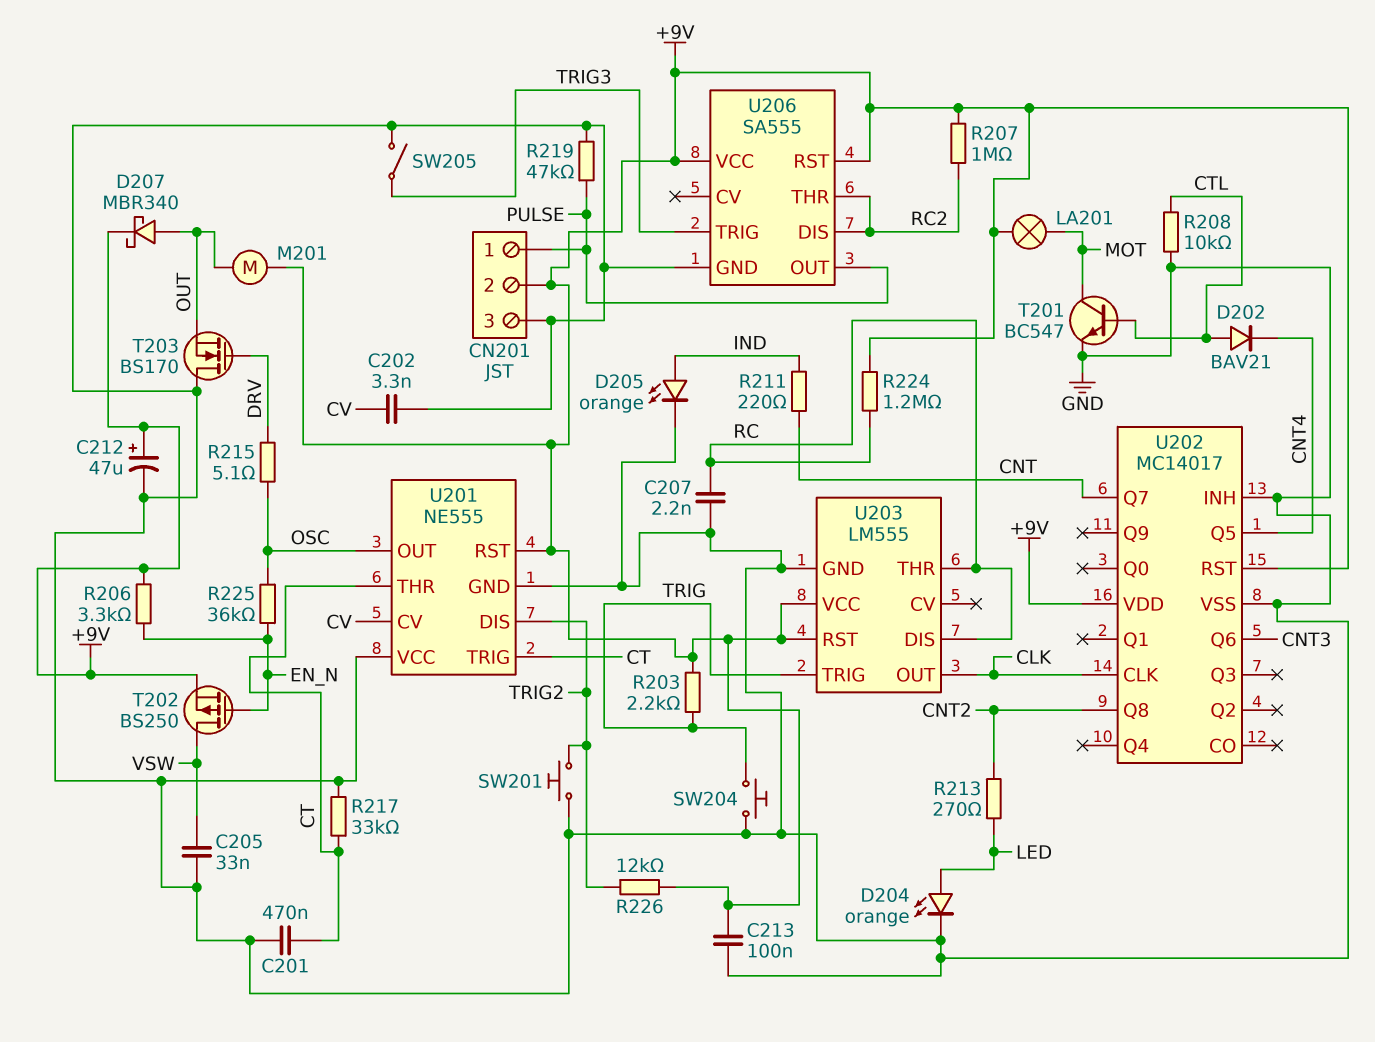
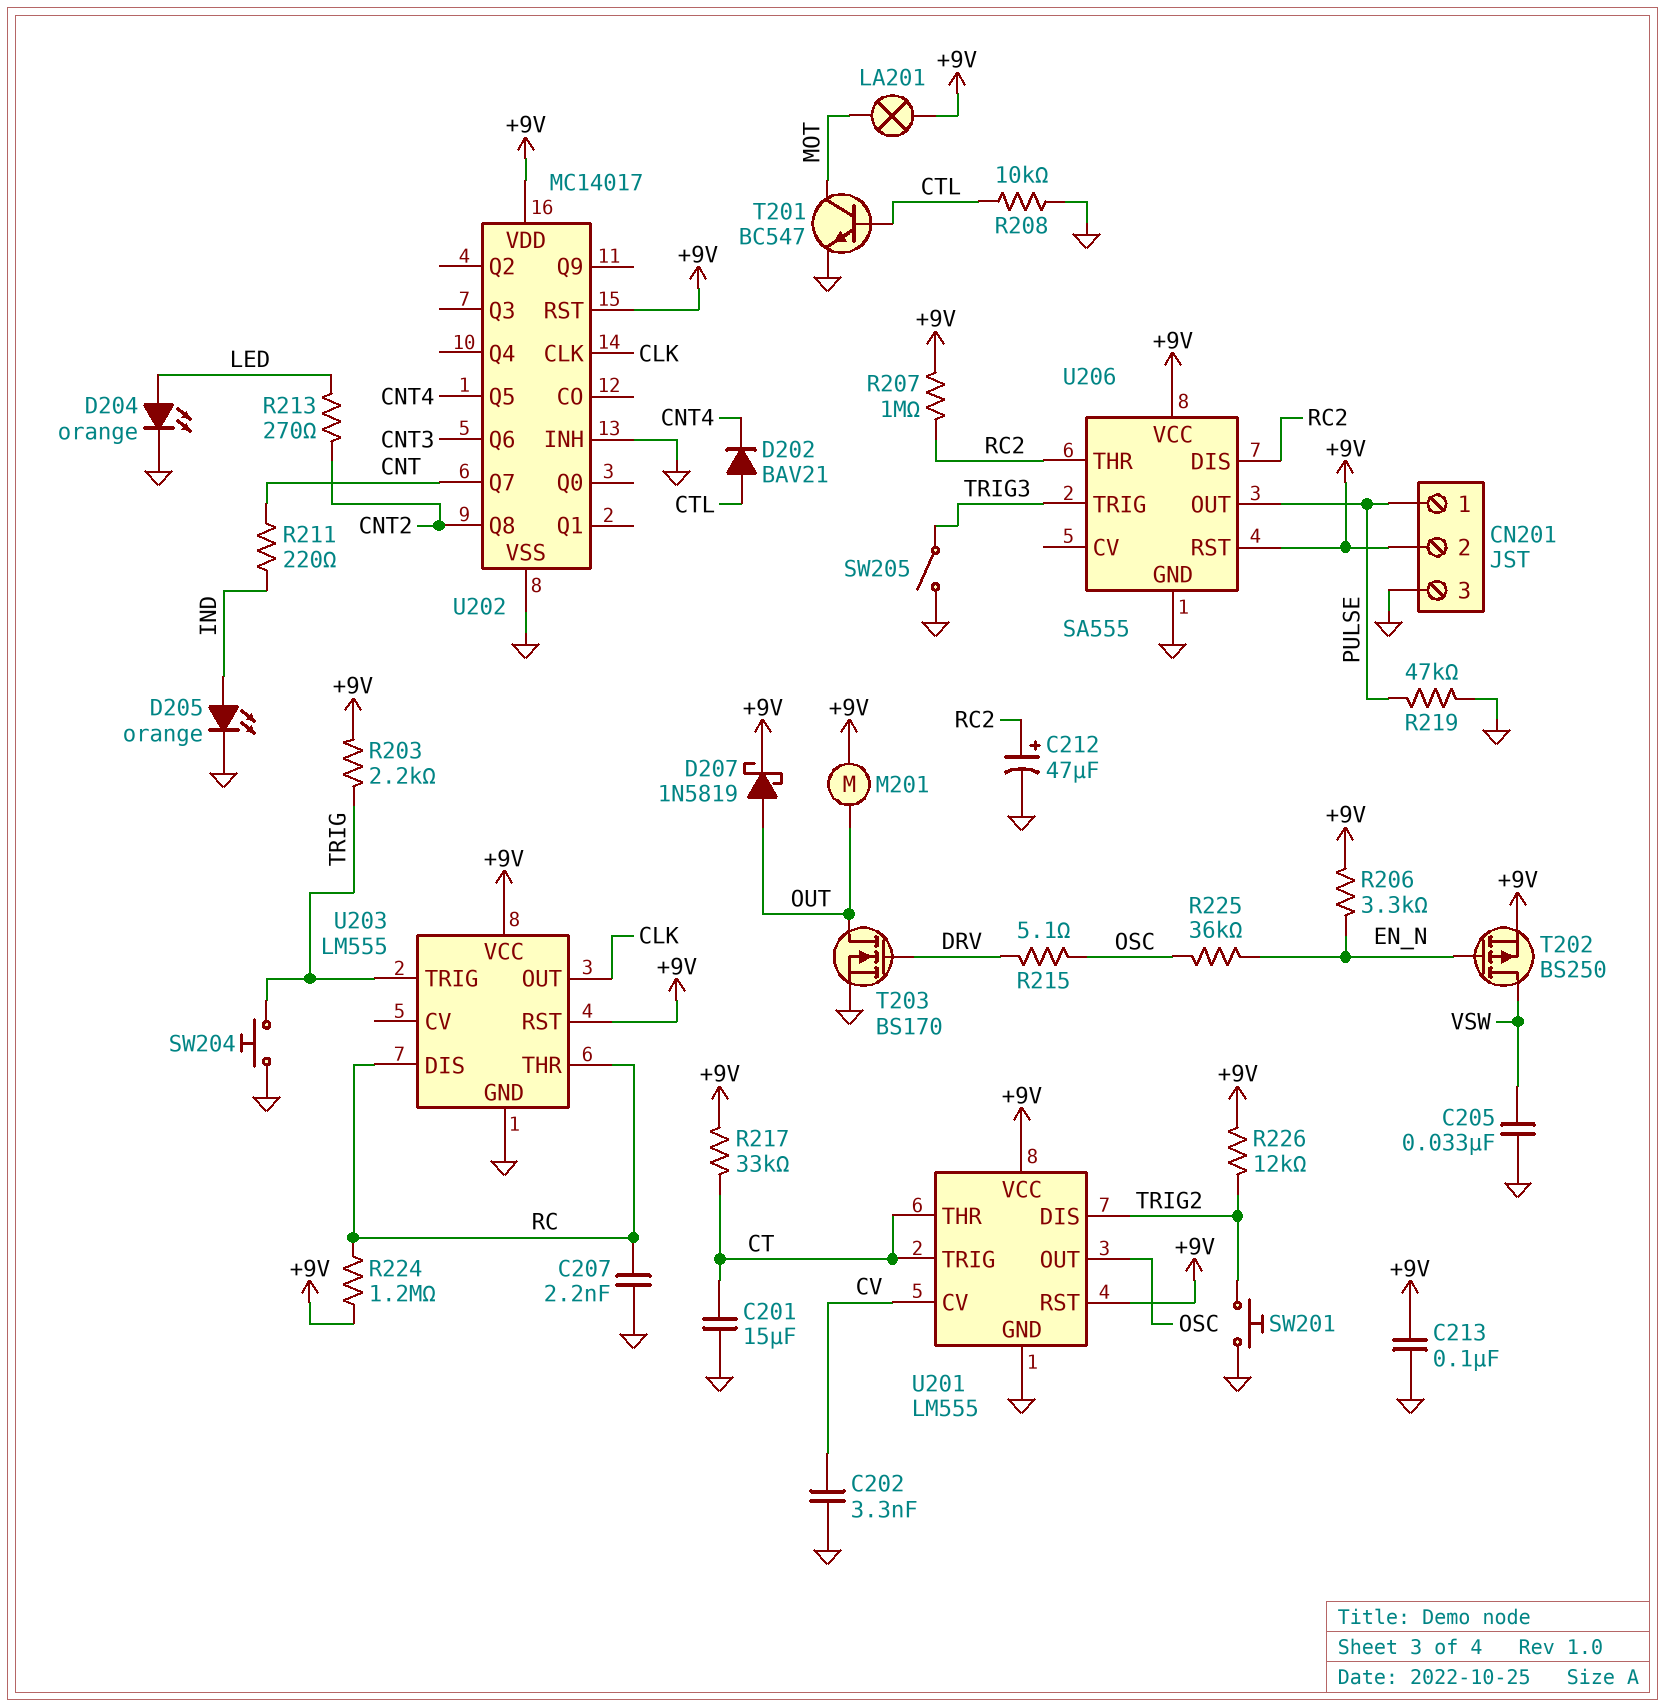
C201: 470nF (CT, GND) -> 15uF (CT, GND)
C212: 47uF (plus +9V, minus GND) -> 47uF (plus RC2, minus GND)
D207: schottky MBR340 (A OUT, K +9V) -> schottky 1N5819 (A OUT, K +9V)
R217: 33k (CT, GND) -> 33k (+9V, CT)
T203: NMOS BS170 (G DRV, D GND, S OUT) -> NMOS BS170 (G DRV, D OUT, S GND)
U201: NE555 -> LM555
U201 pin VCC: GND -> +9V

